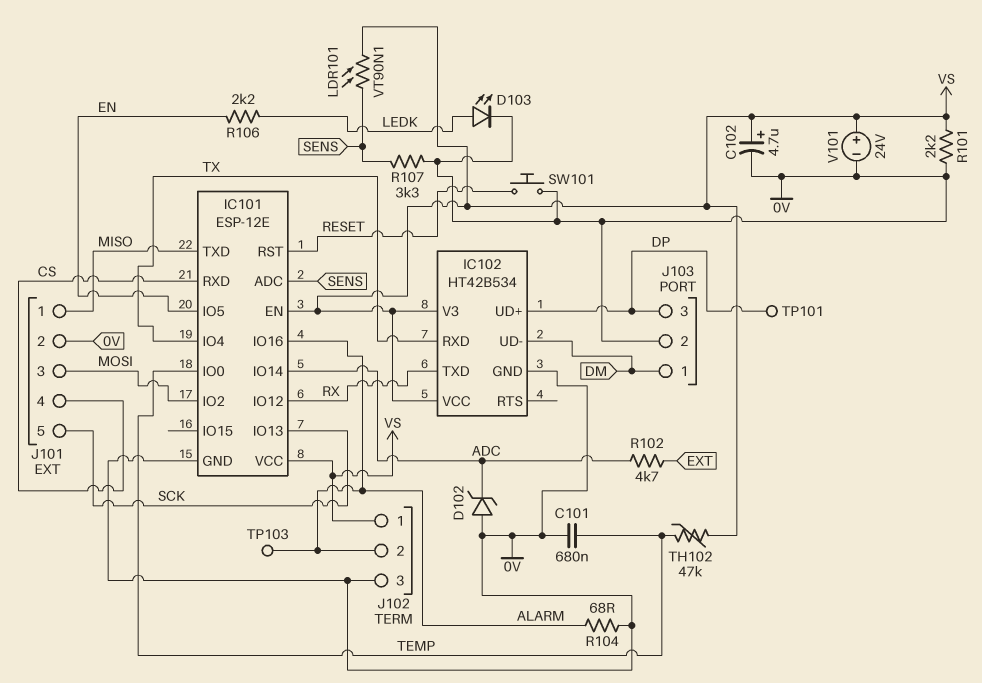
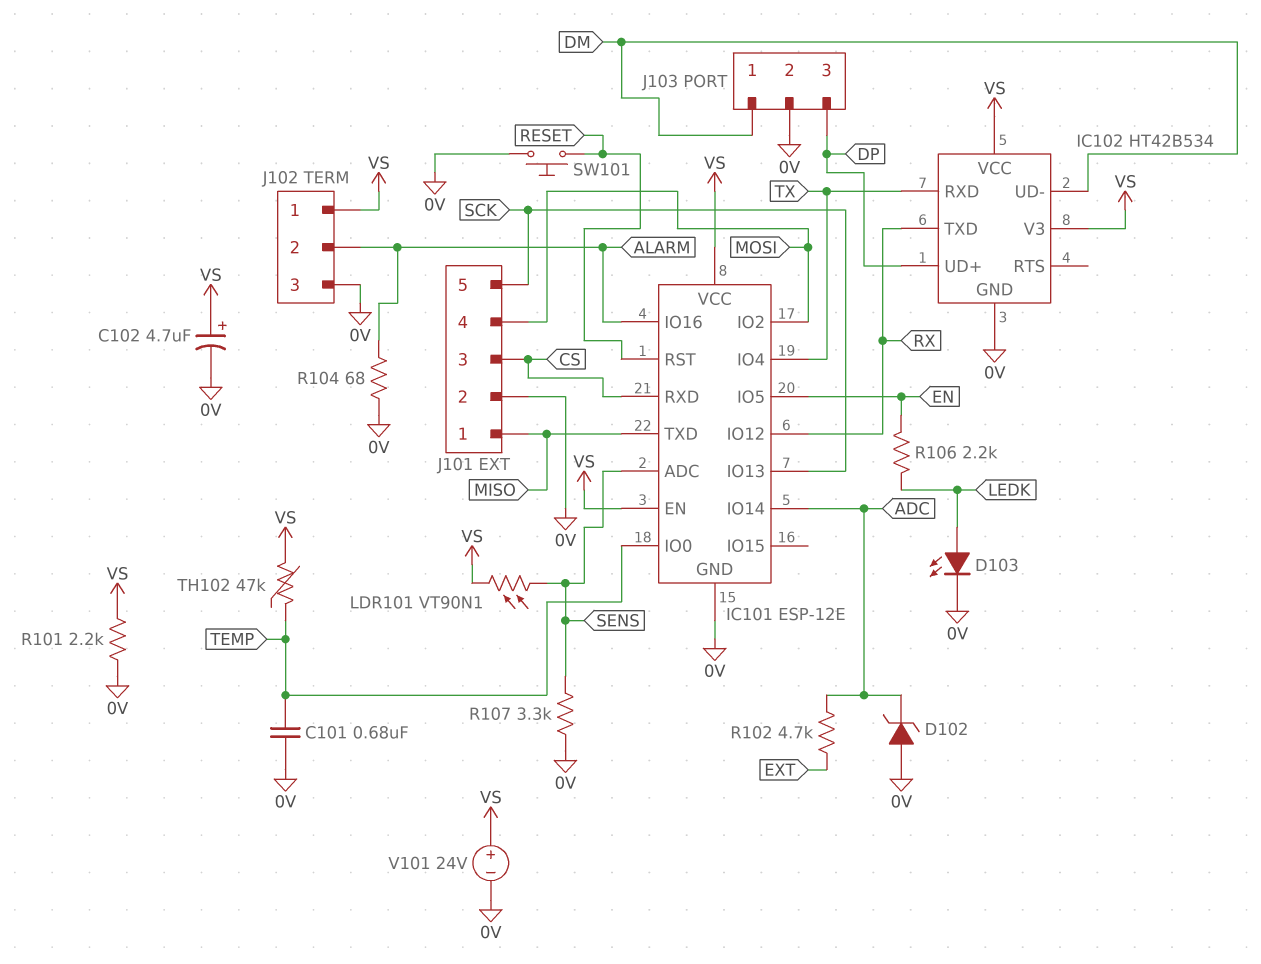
J101 pin 3: MOSI -> CS
J101 pin 4: CS -> MOSI
TP101: test point (DP) -> none
TP103: test point (ALARM) -> none

